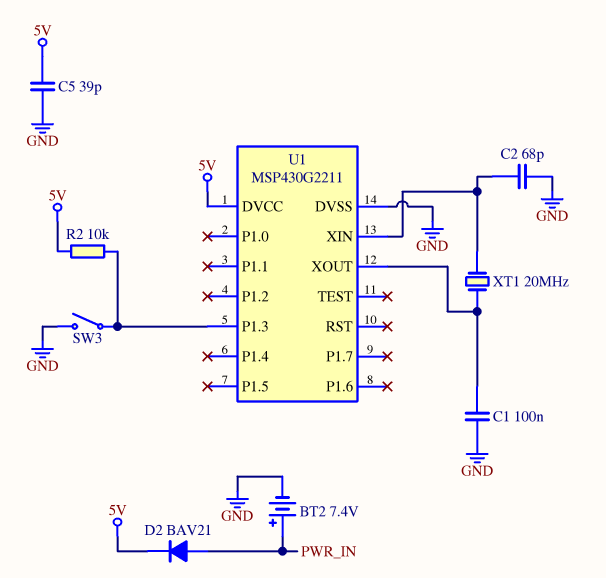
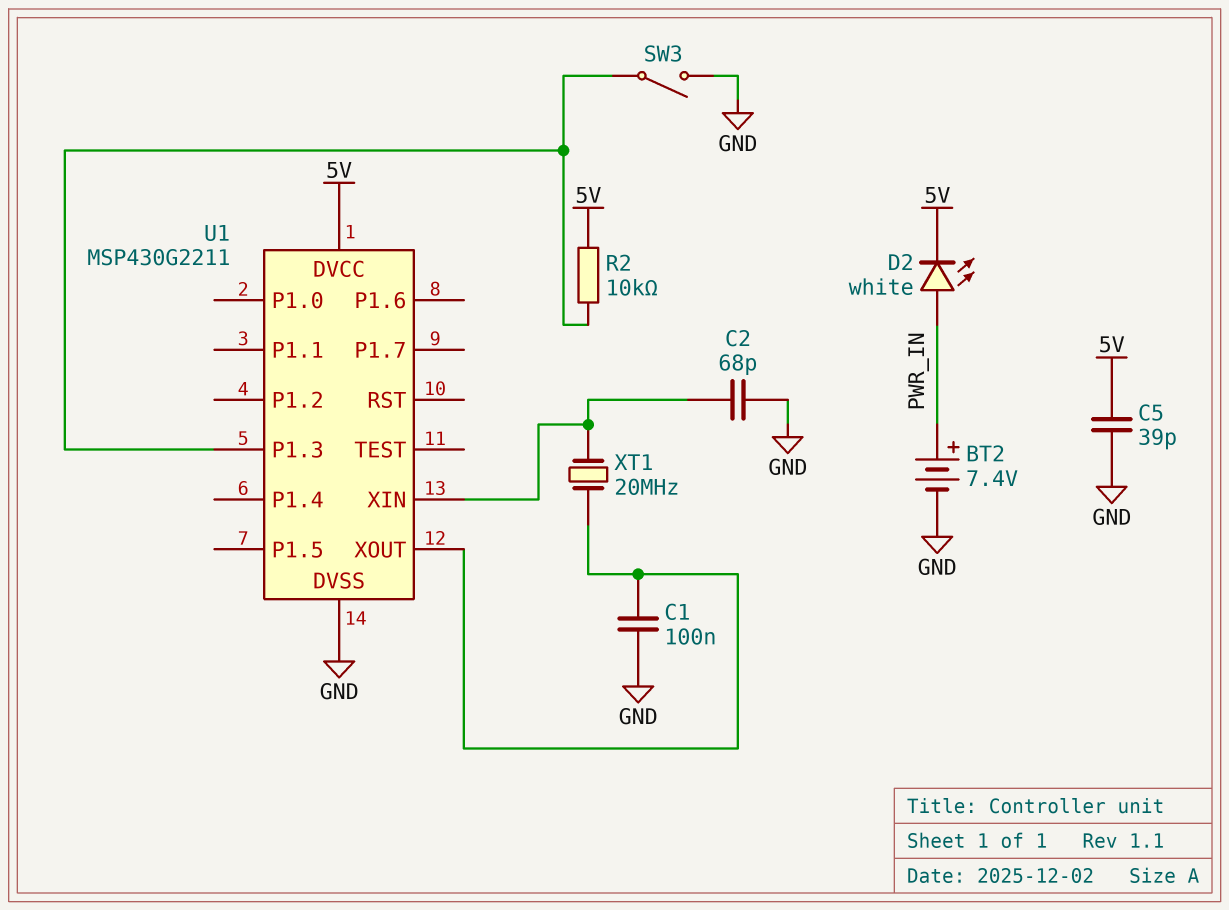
D2: diode BAV21 (A PWR_IN, K 5V) -> LED white (A PWR_IN, K 5V)

